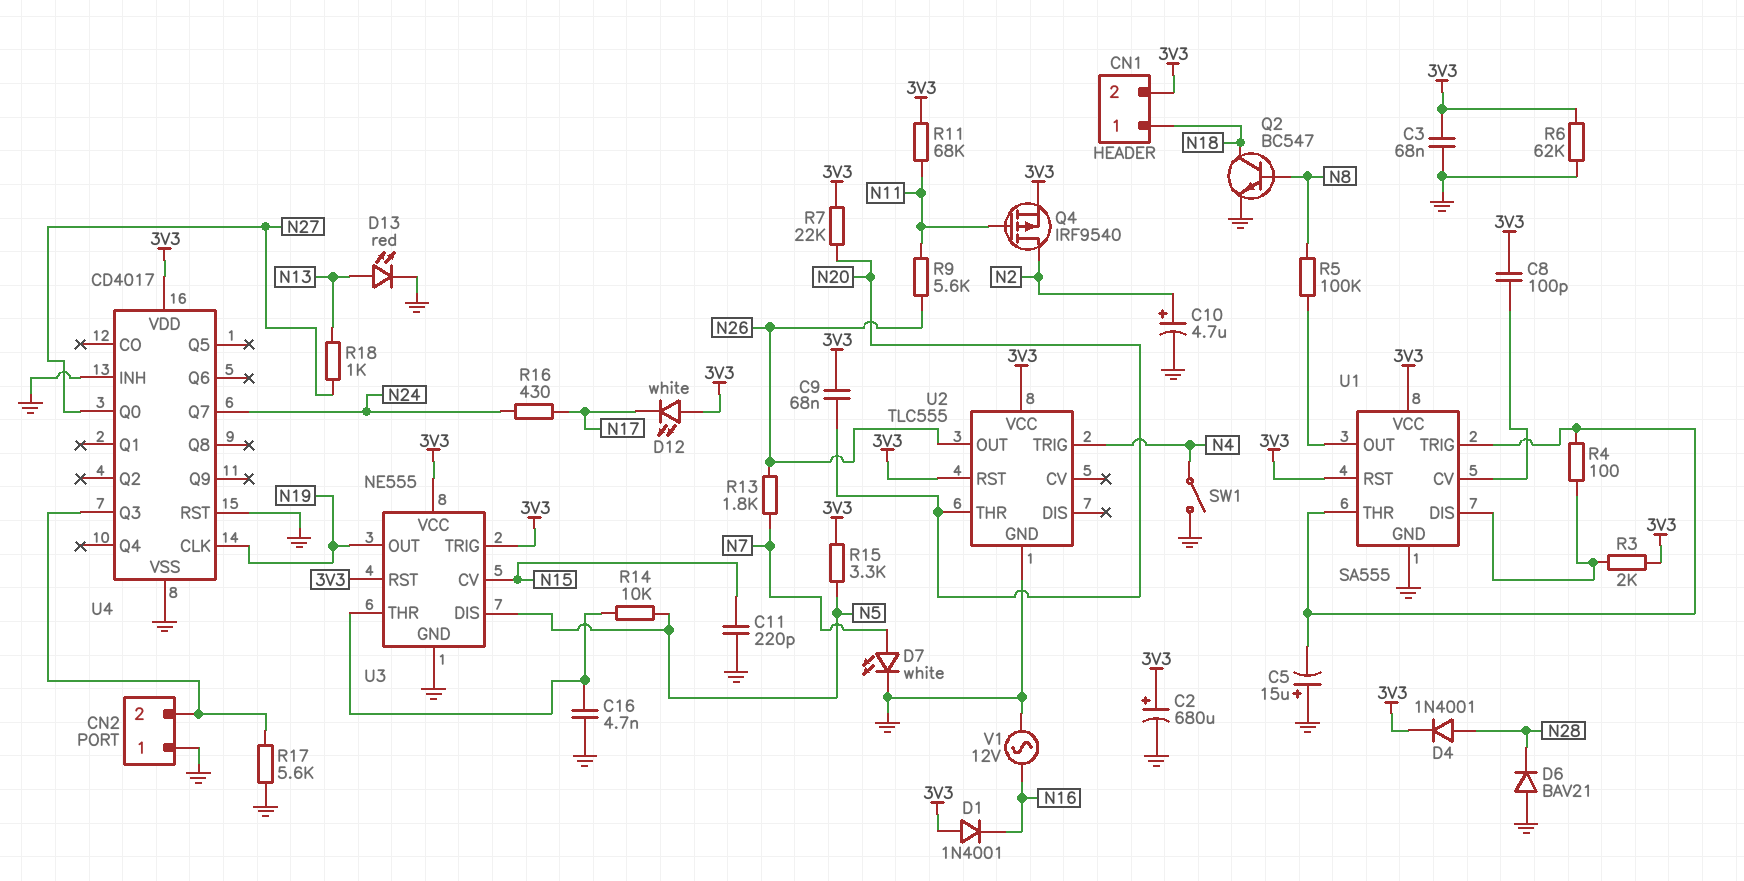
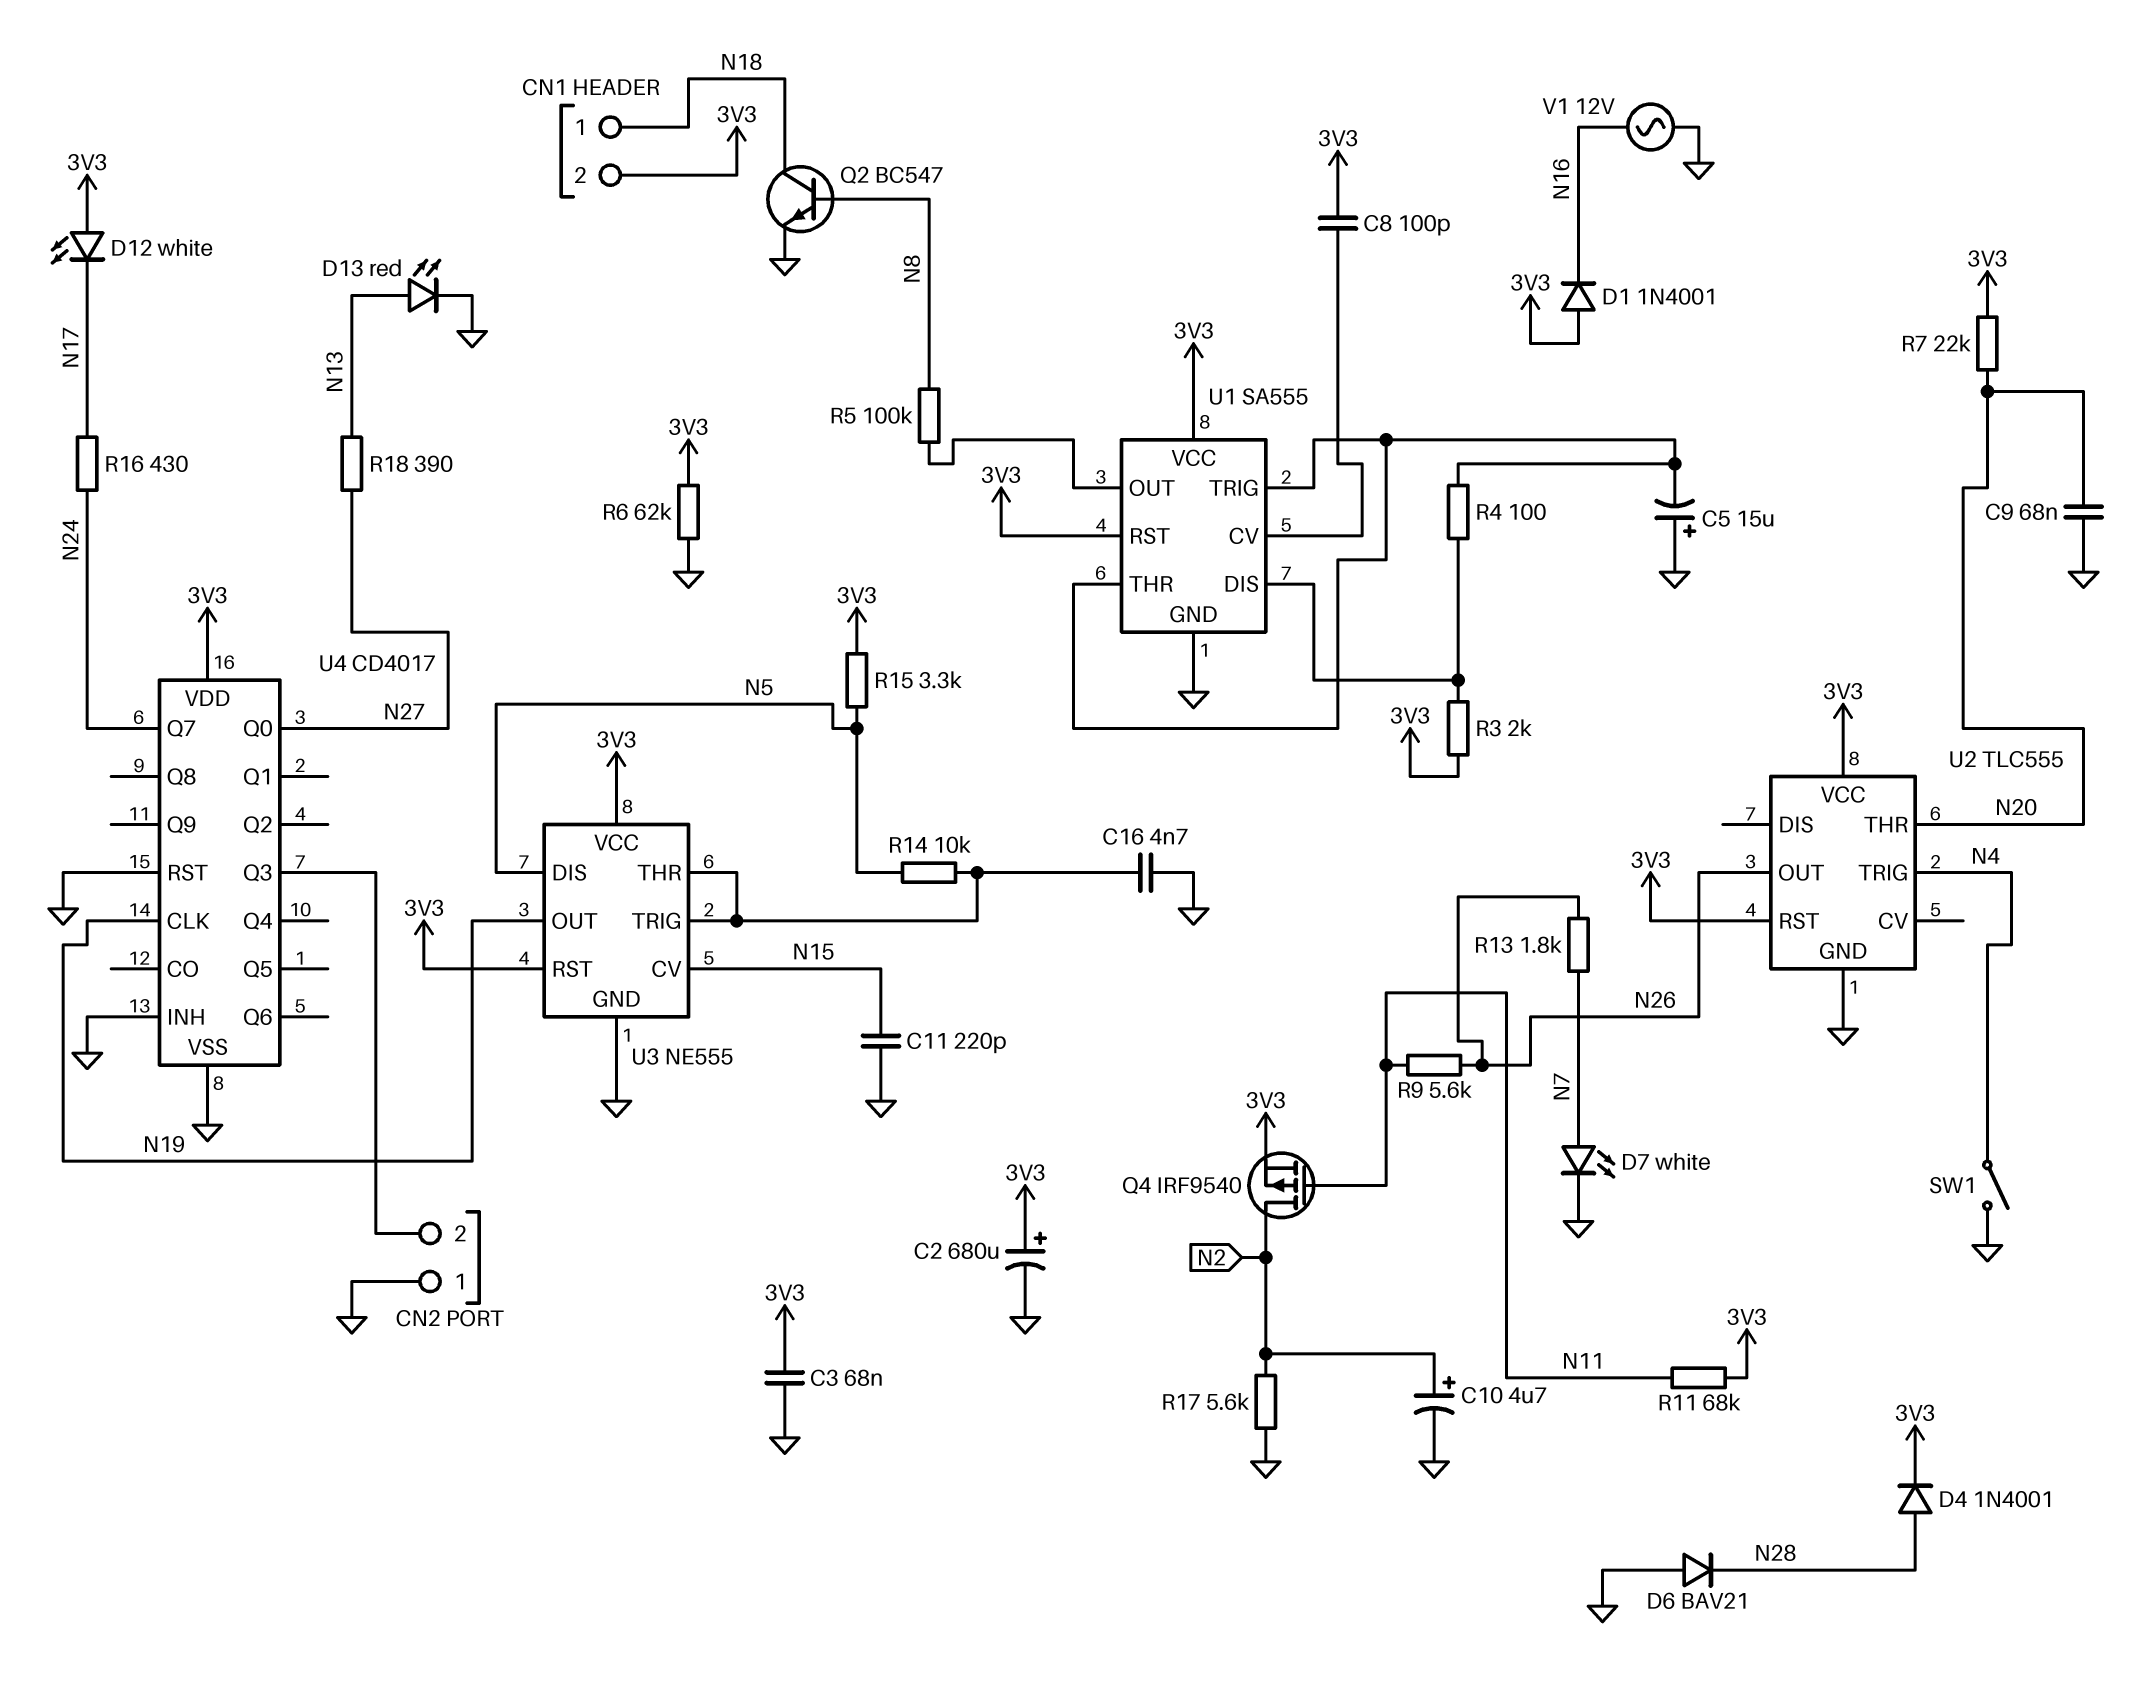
C9: 68nF (3V3, N20) -> 68nF (GND, N20)
R17: 5.6k (CN2/2, GND) -> 5.6k (GND, N2)
R18: 1k (N13, N27) -> 390 (N13, N27)
U3 pin TRIG: 3V3 -> U3/THR

